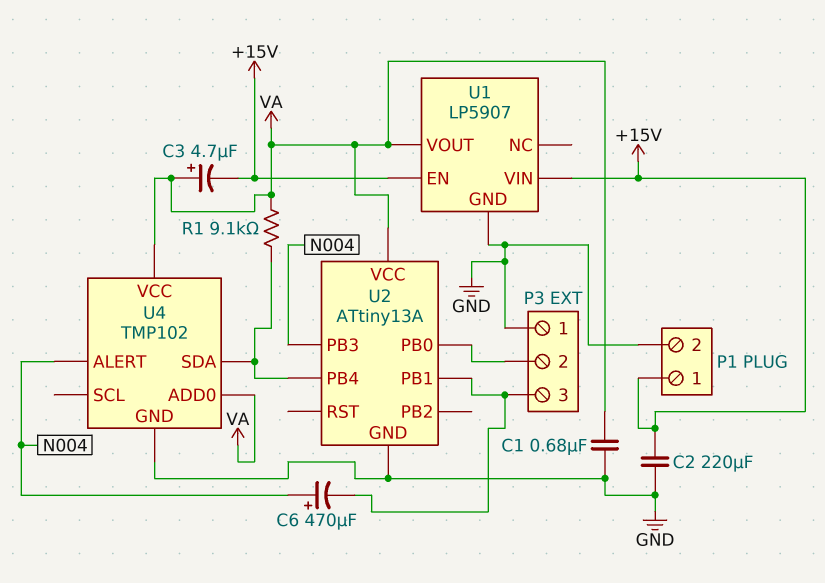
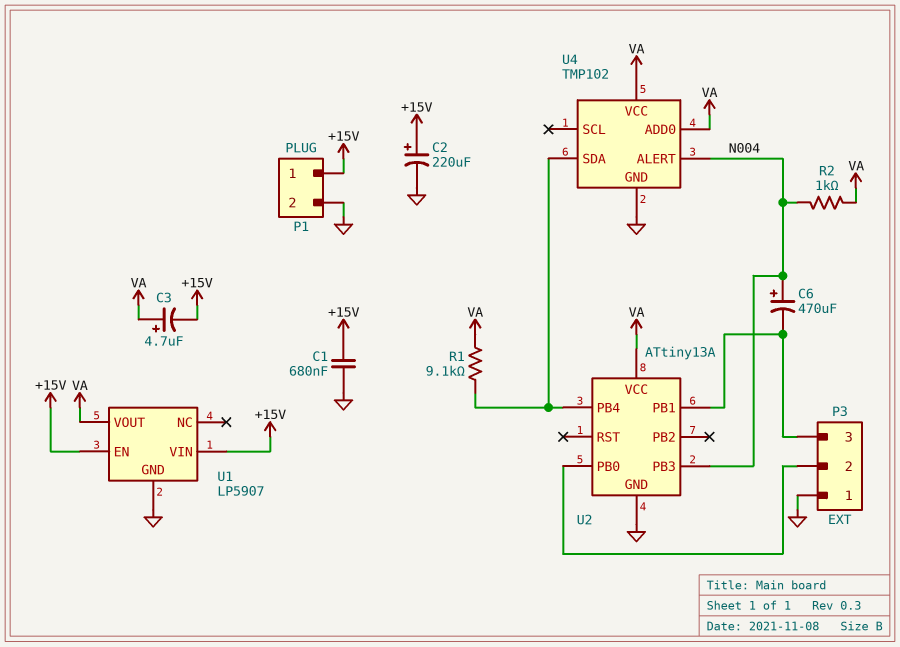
C1: 680nF (GND, VA) -> 680nF (+15V, GND)
C2: 220uF (+15V, GND) -> 220uF (plus +15V, minus GND)
R2: none -> 1k (N004, VA)

